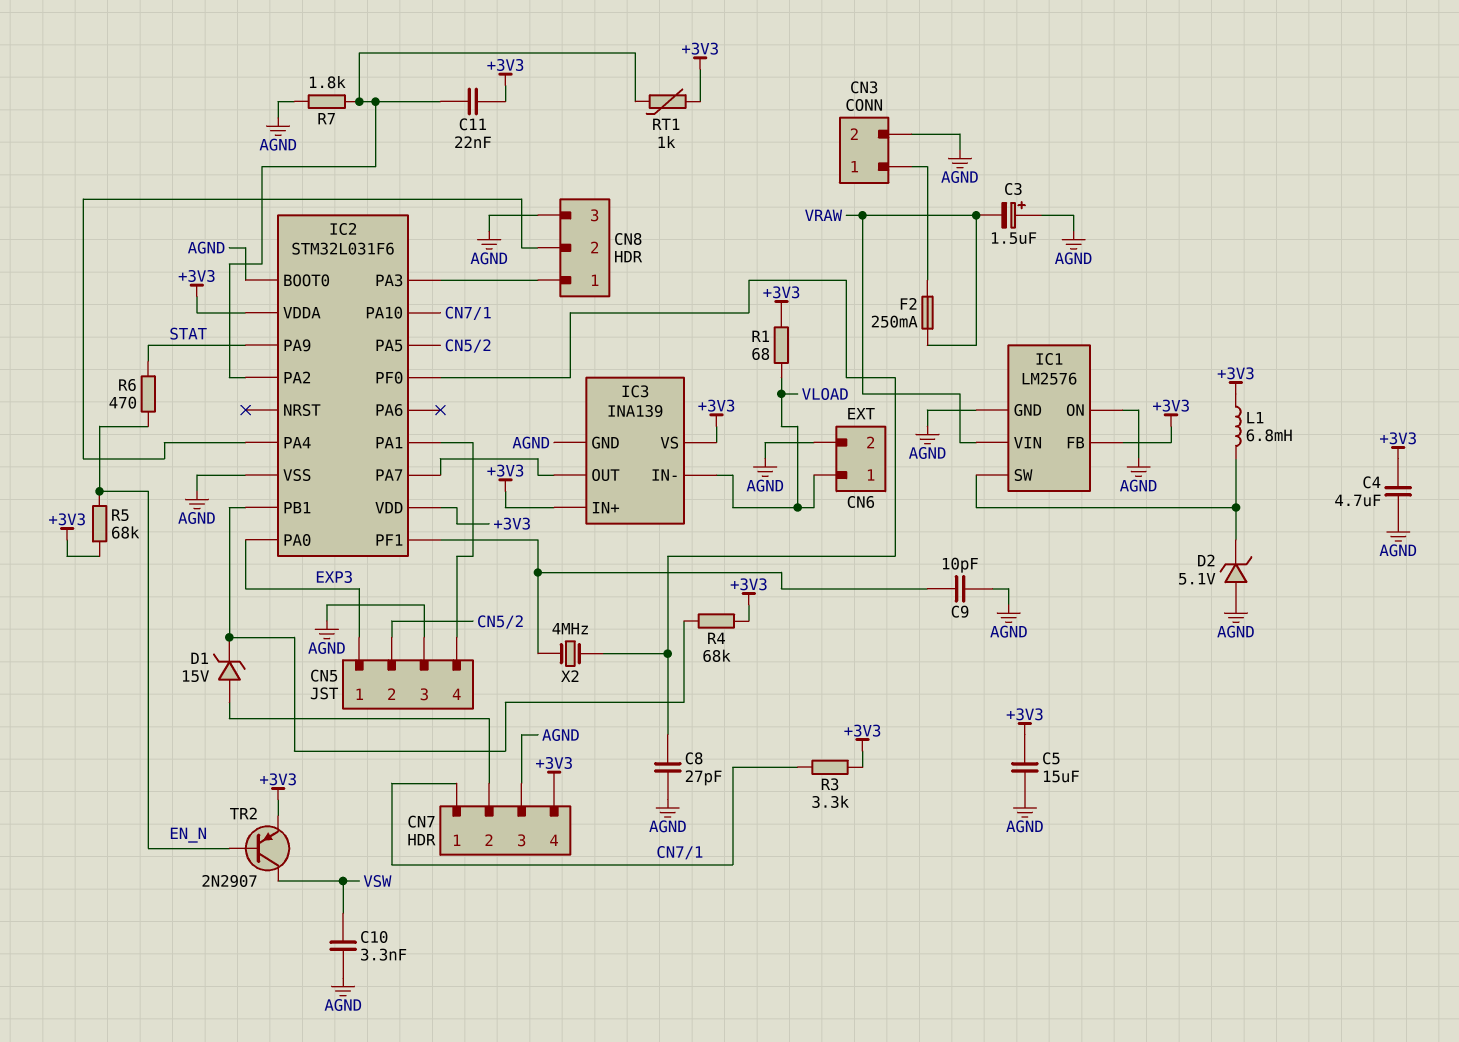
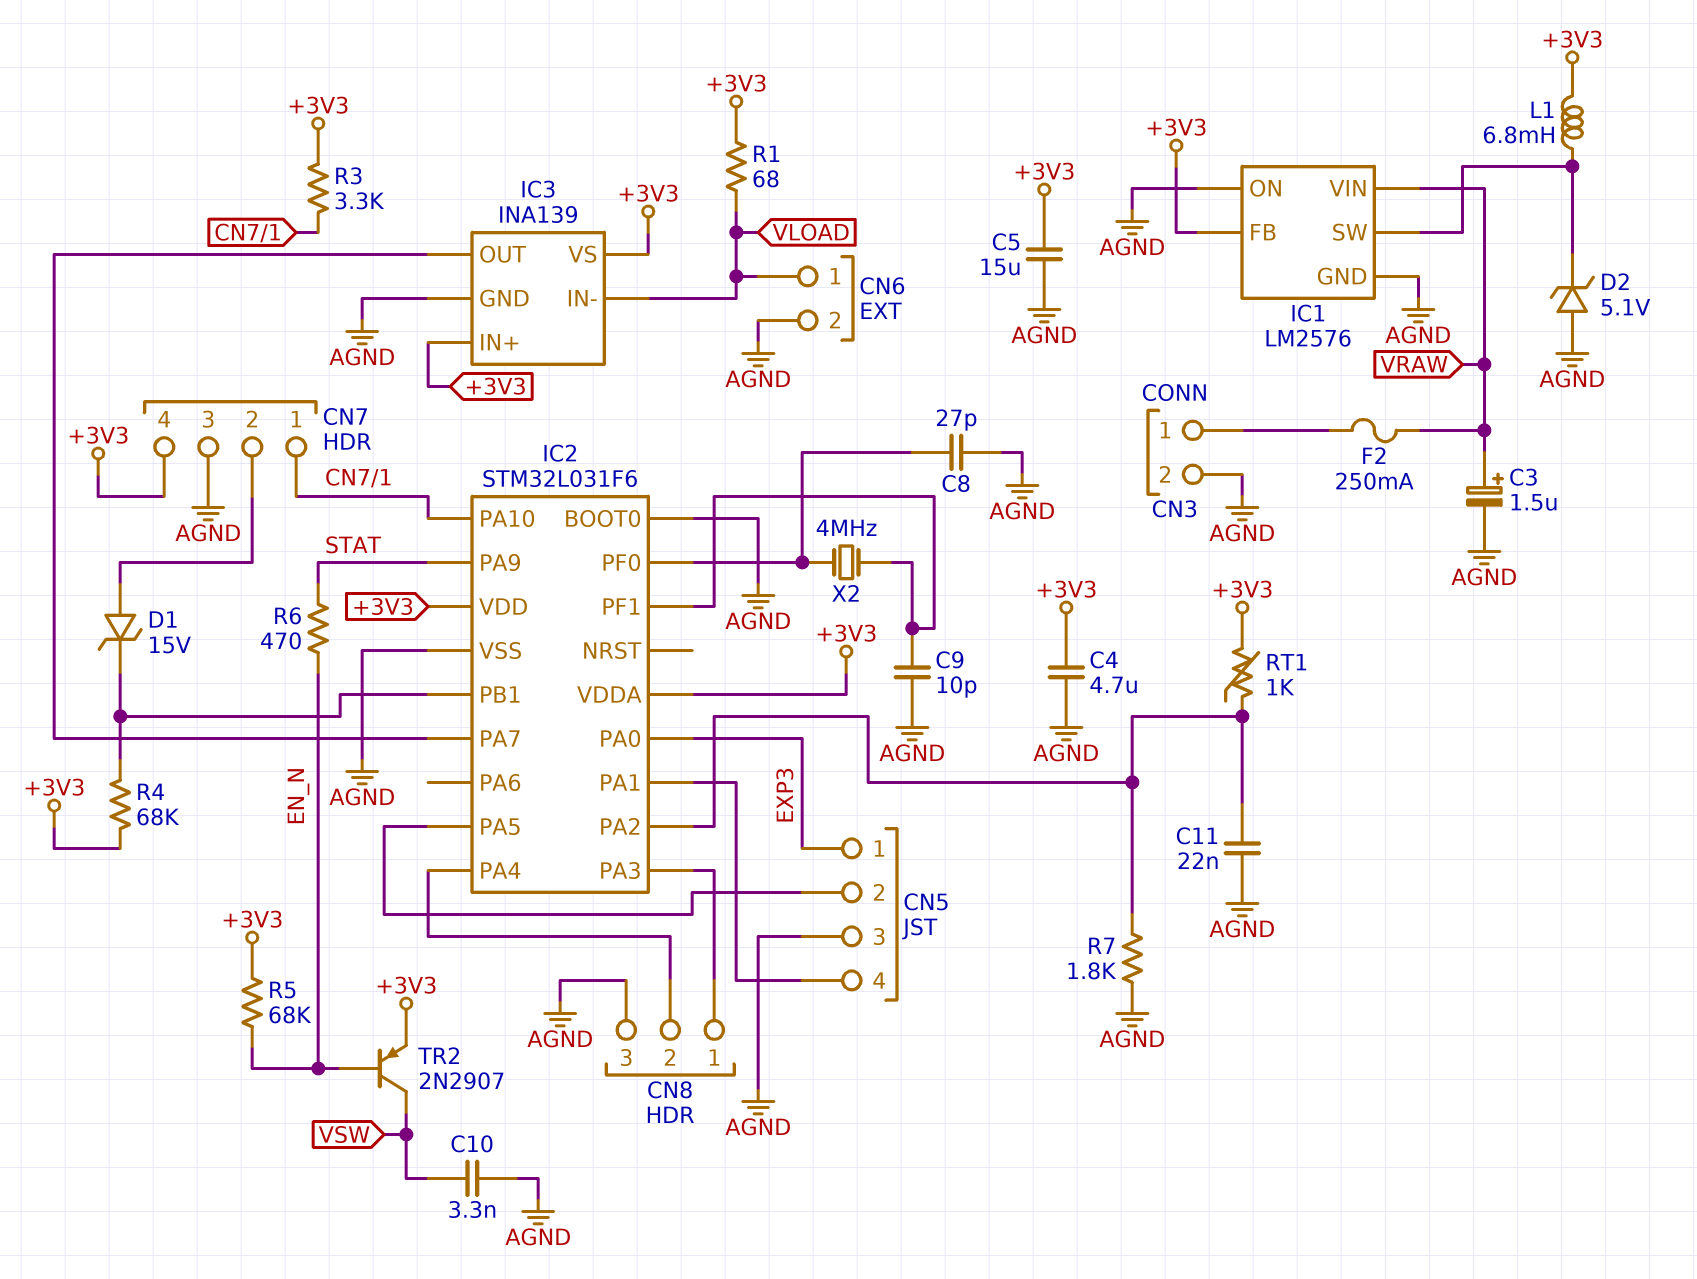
C3: 1.5uF (plus AGND, minus VRAW) -> 1.5uF (plus VRAW, minus AGND)
C11: 22nF (+3V3, IC2/PA2) -> 22nF (AGND, IC2/PA2)

